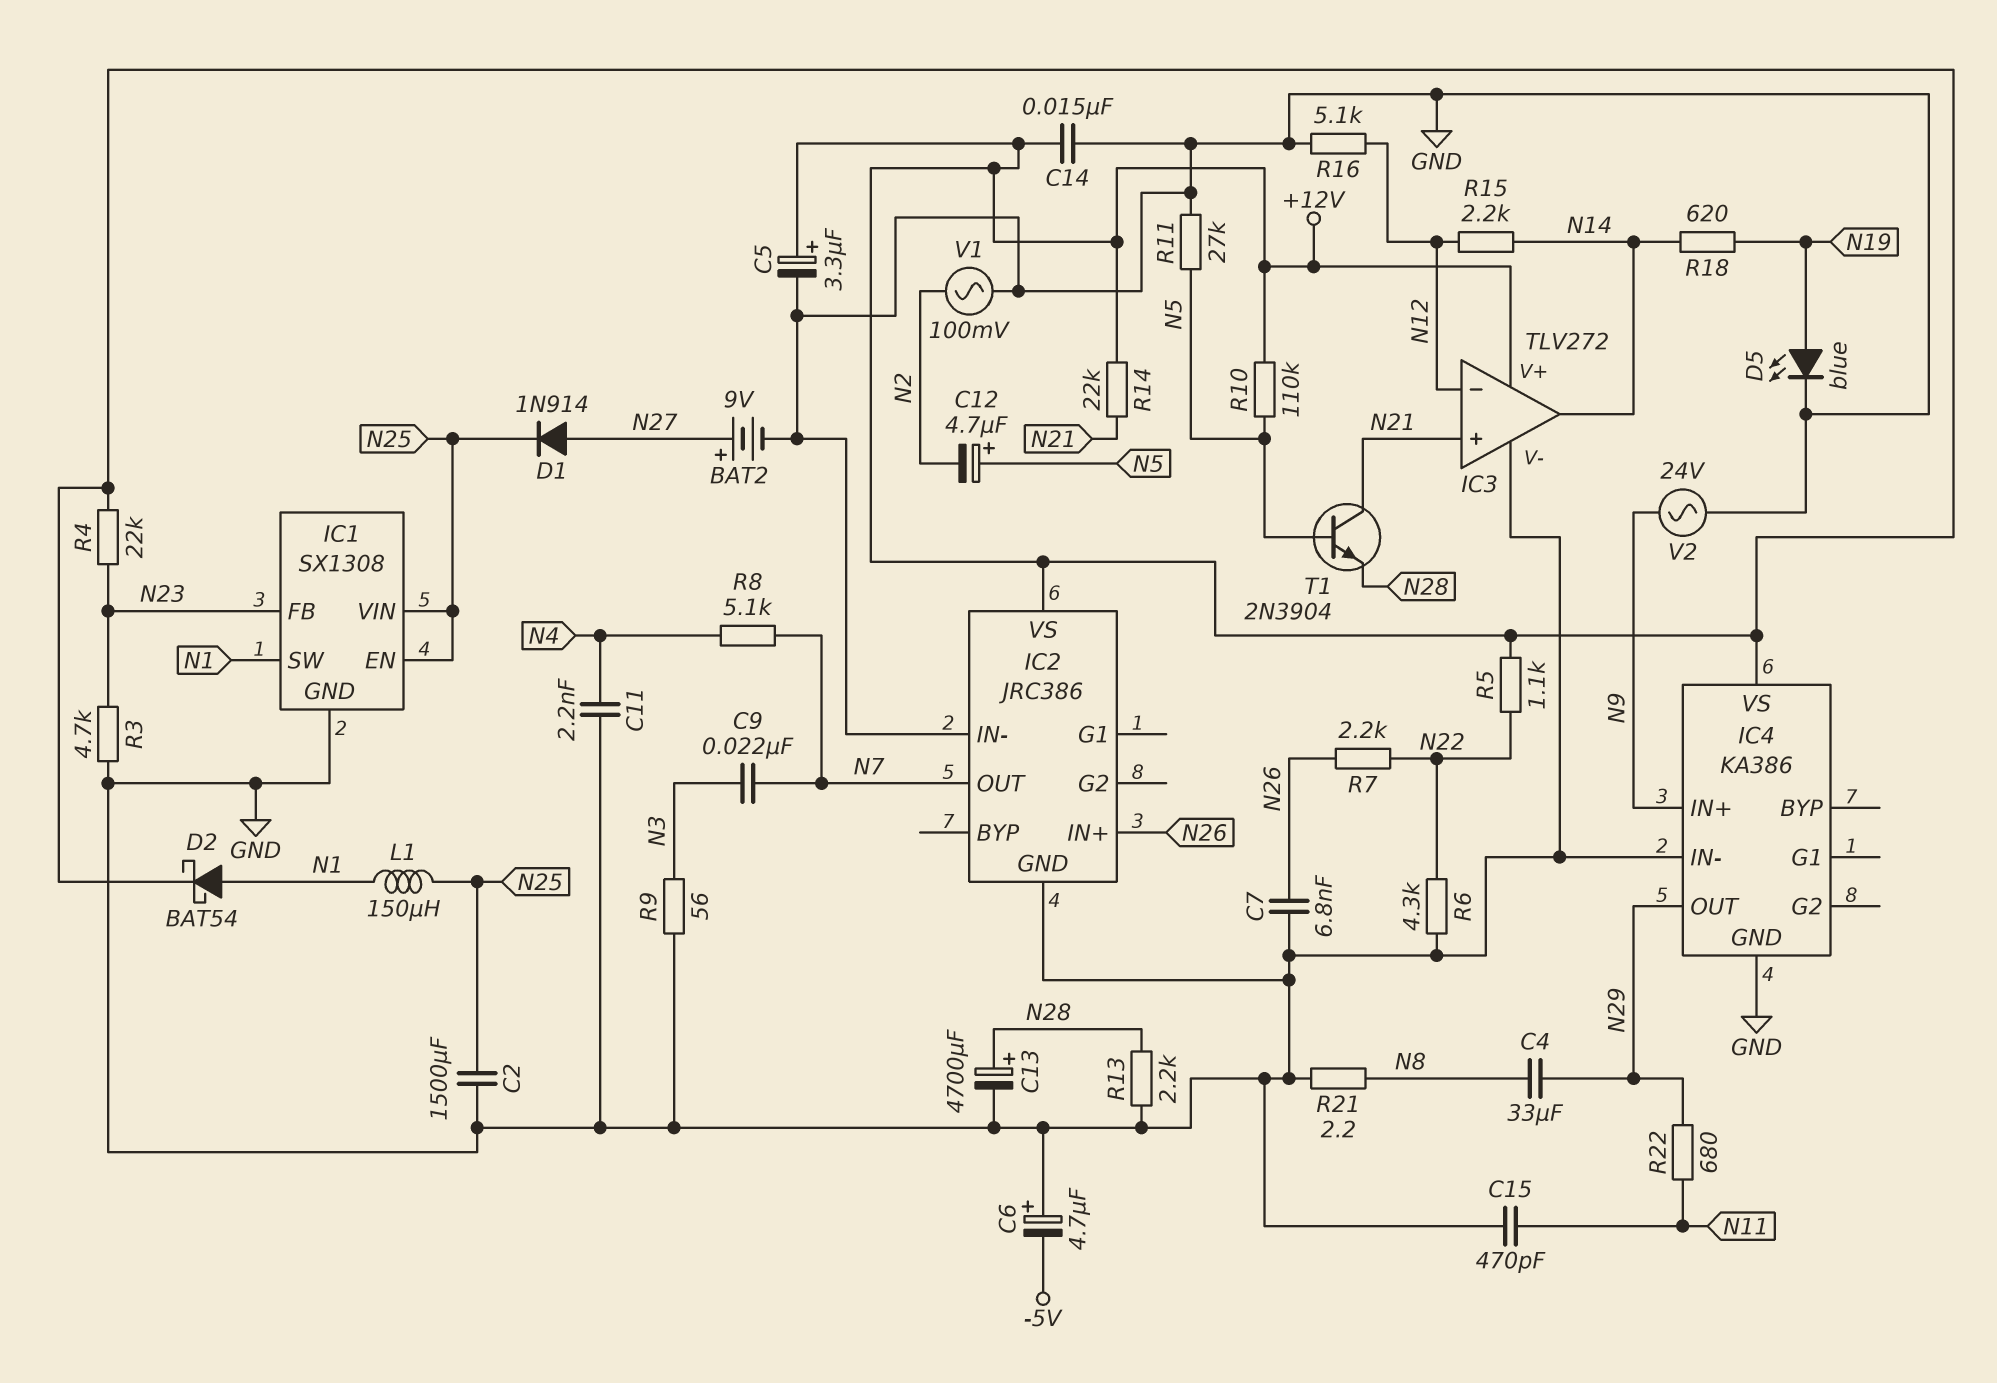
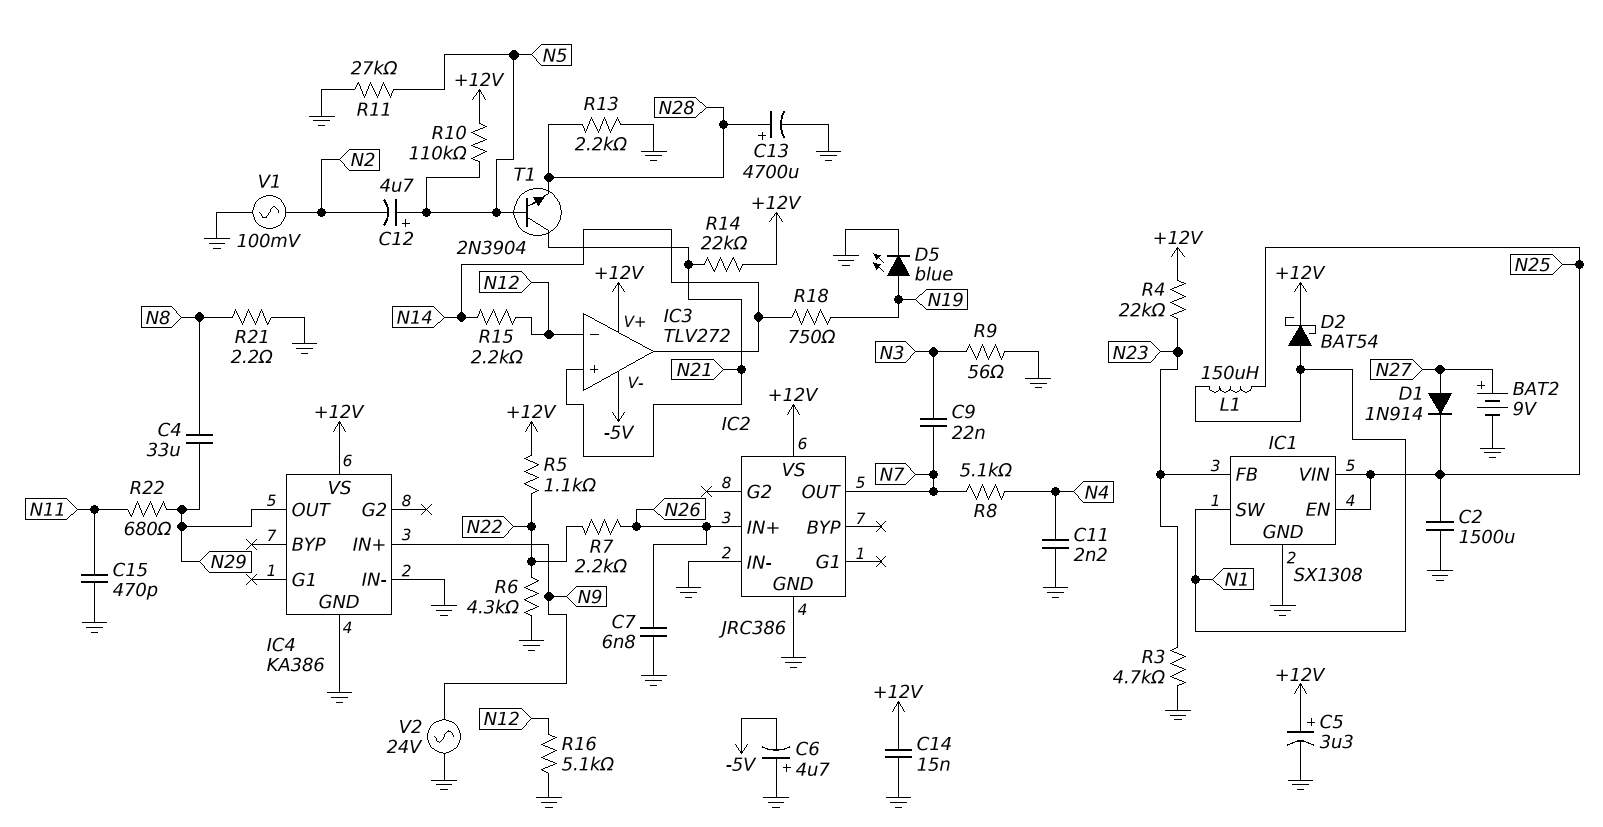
IC3 pin V-: GND -> -5V
R18: 620 (N14, N19) -> 750 (N14, N19)

